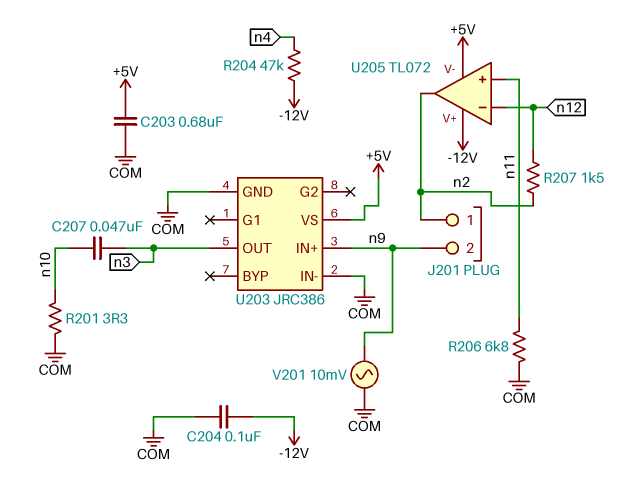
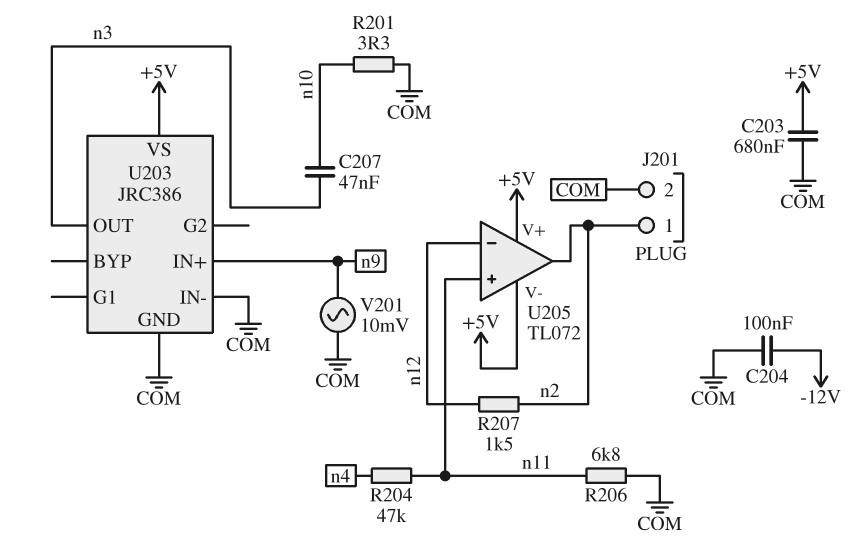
J201 pin 2: n9 -> COM
R204: 47k (-12V, n4) -> 47k (n4, n11)
U205 pin V+: -12V -> +5V

